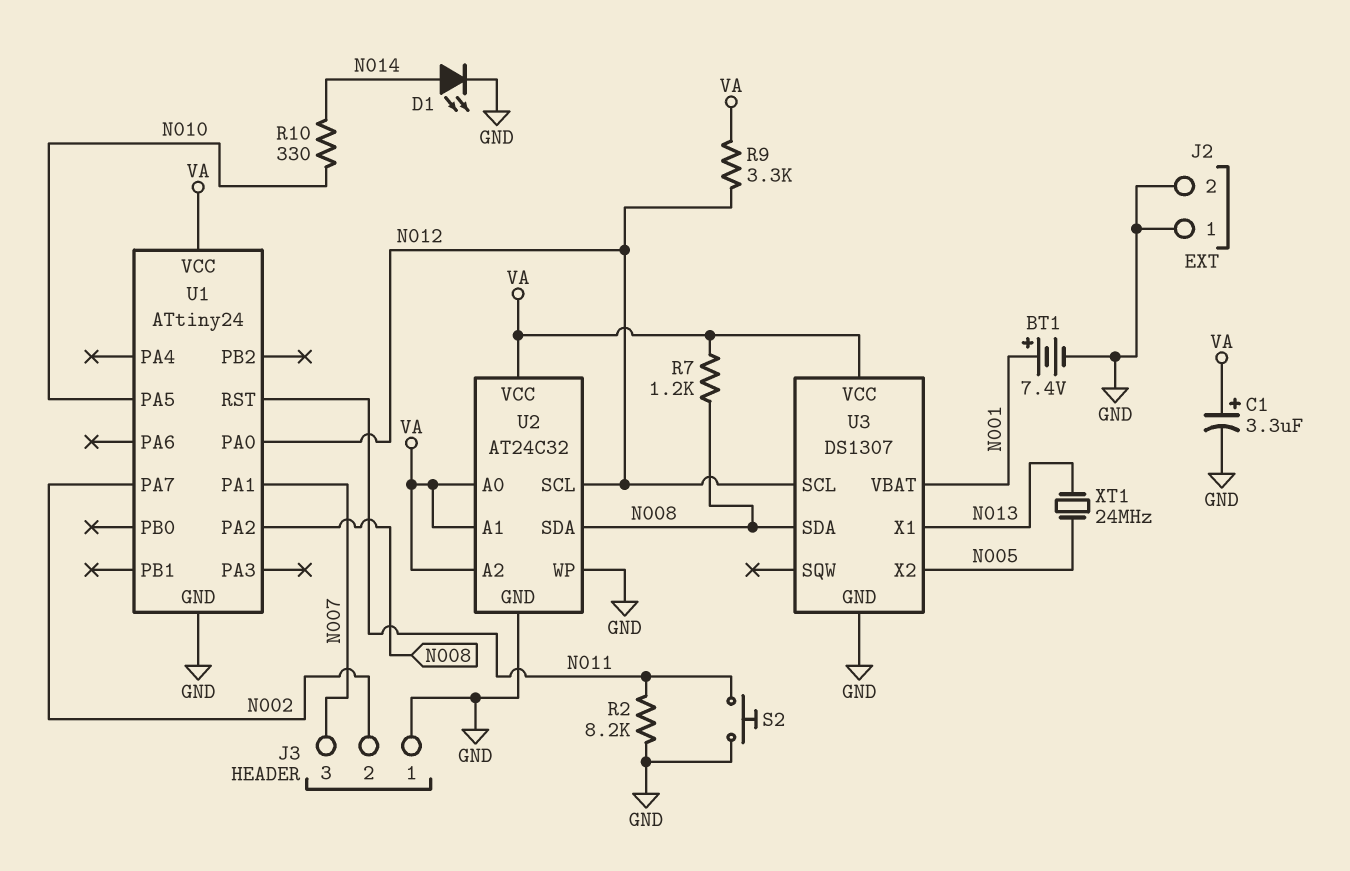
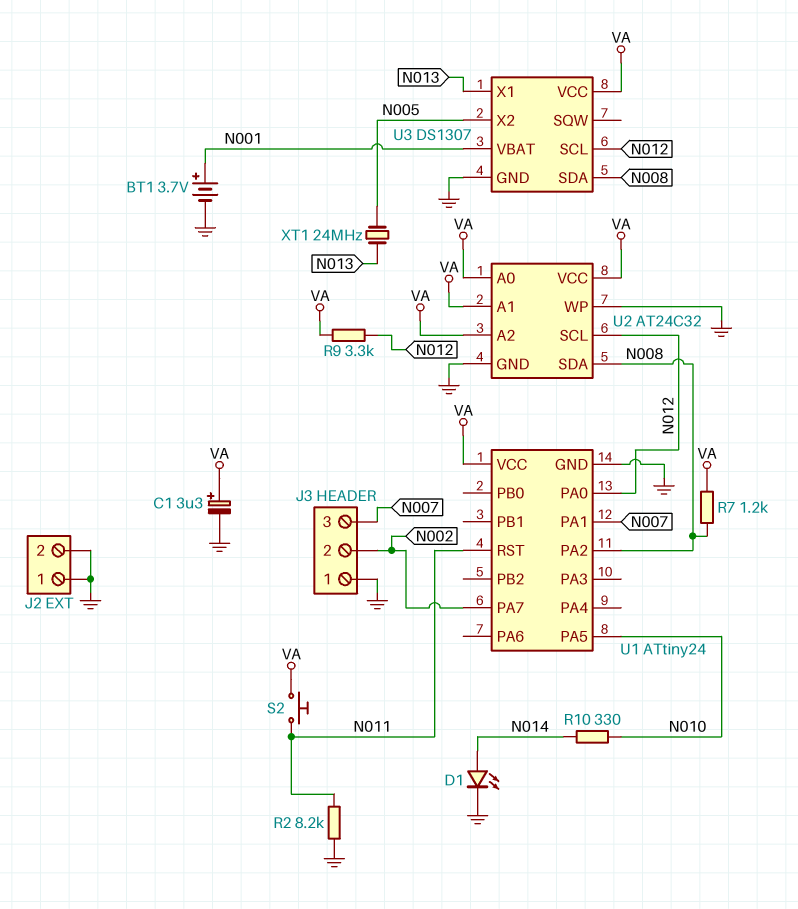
BT1: 7.4V (plus N001, minus GND) -> 3.7V (plus N001, minus GND)
S2: button (GND, N011) -> button (N011, VA)

